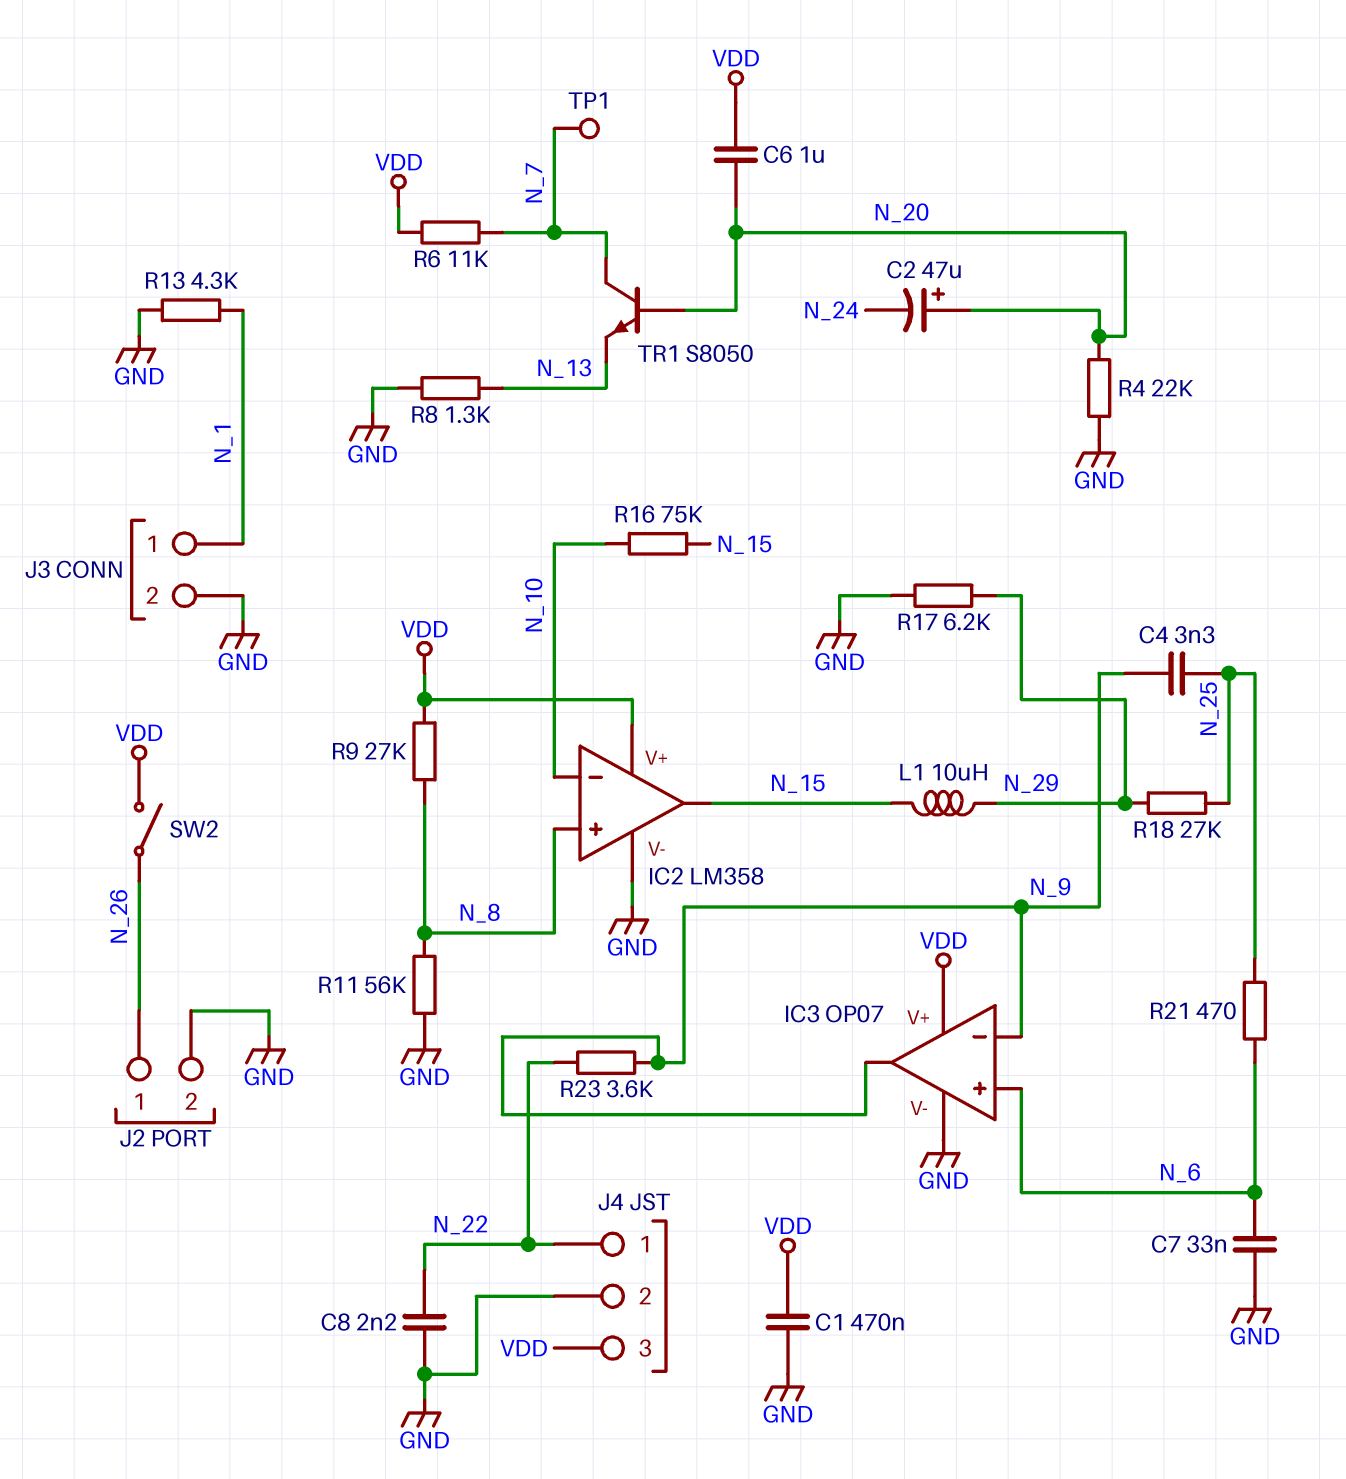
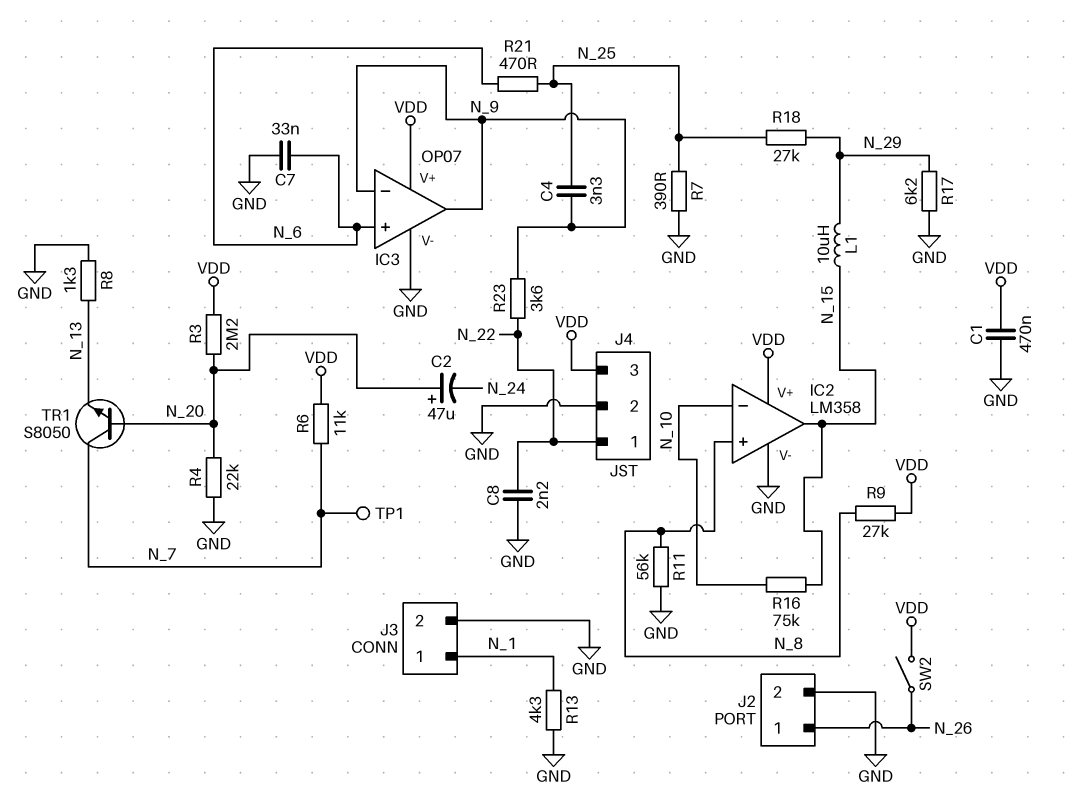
C6: 1uF (N_20, VDD) -> none
R3: none -> 2.2M (N_20, VDD)
R7: none -> 390 (GND, N_25)

